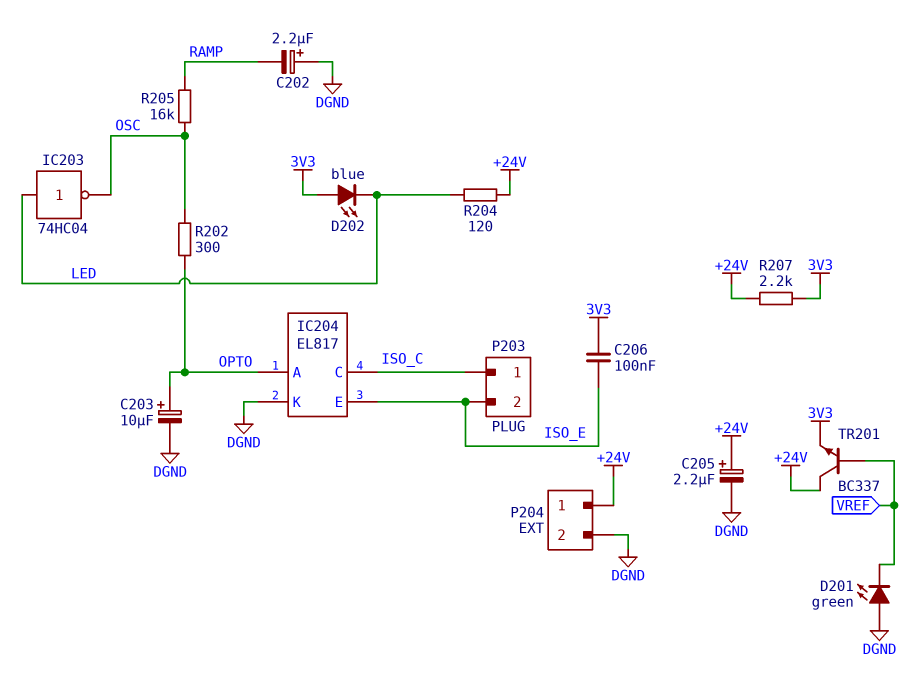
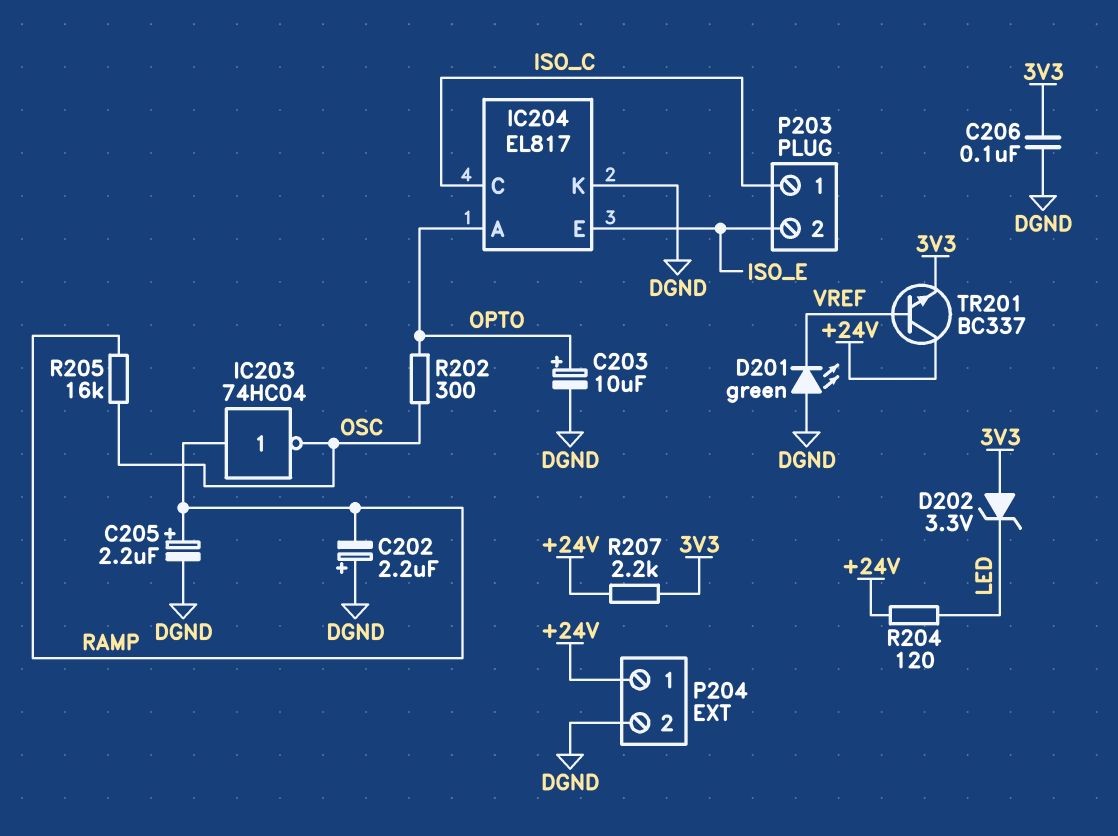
C205: 2.2uF (plus +24V, minus DGND) -> 2.2uF (plus RAMP, minus DGND)
C206: 100nF (3V3, ISO_E) -> 100nF (3V3, DGND)
D202: LED blue (A 3V3, K LED) -> zener 3.3V (A 3V3, K LED)
IC203: NOT 74HC04 (in LED, out OSC) -> NOT 74HC04 (in RAMP, out OSC)

